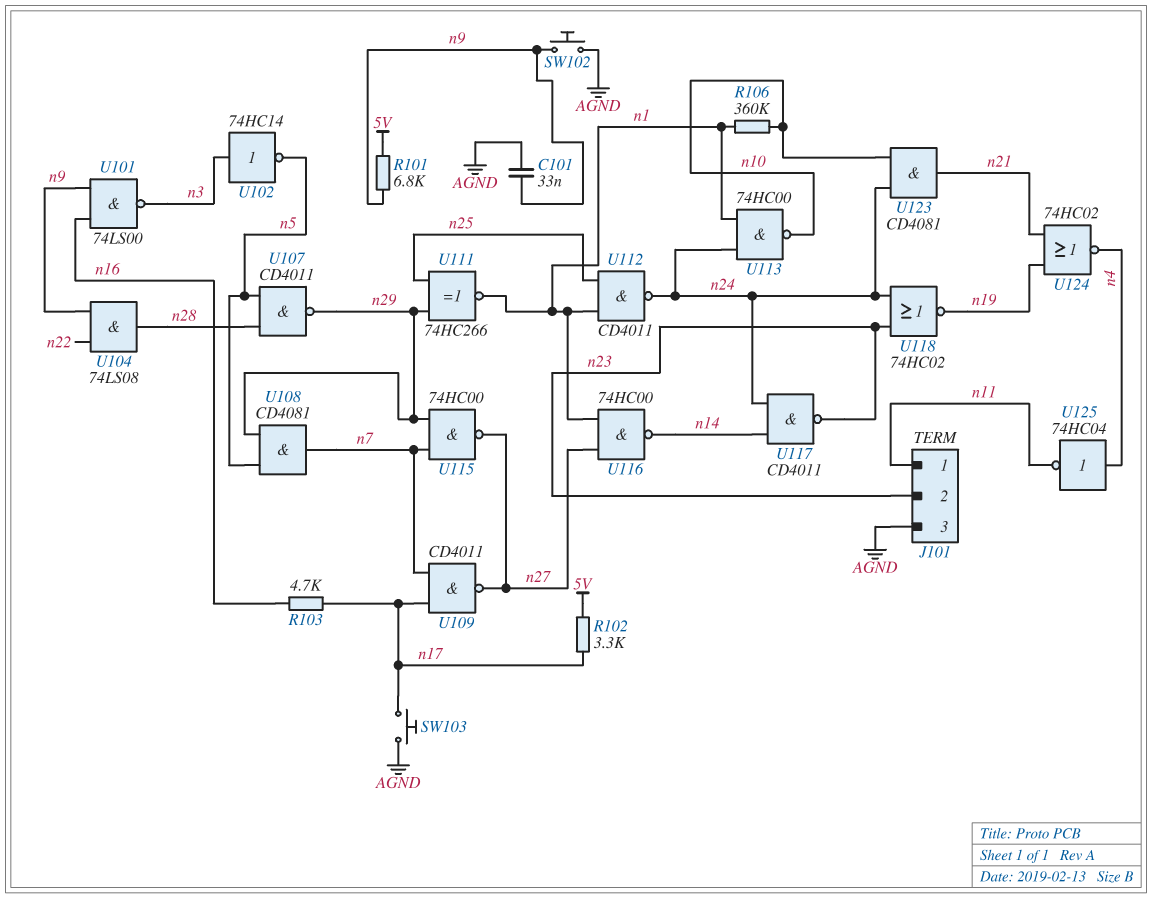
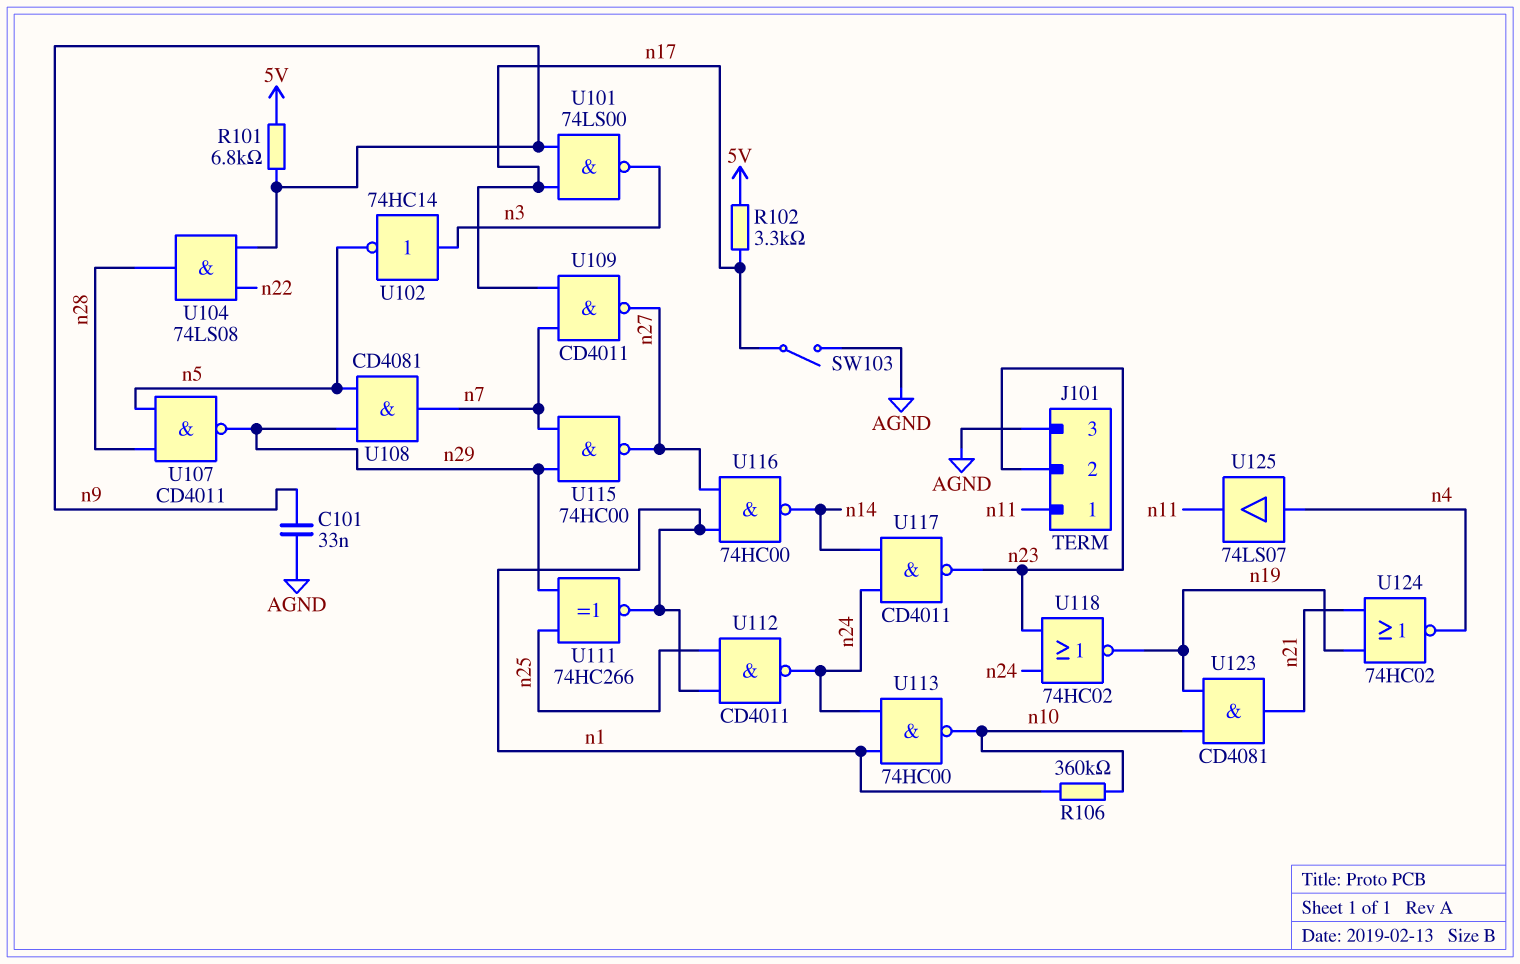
R103: 4.7k (n16, n17) -> none
SW102: button (AGND, n9) -> none
SW103: button (AGND, n17) -> switch (AGND, n17)
U101: NAND 74LS00 (in n9, in n16, out n3) -> NAND 74LS00 (in n9, in n17, out n3)
U123: AND CD4081 (in n10, in n24, out n21) -> AND CD4081 (in n10, in n19, out n21)
U125: NOT 74HC04 (in n4, out n11) -> buffer 74LS07 (in n4, out n11)

